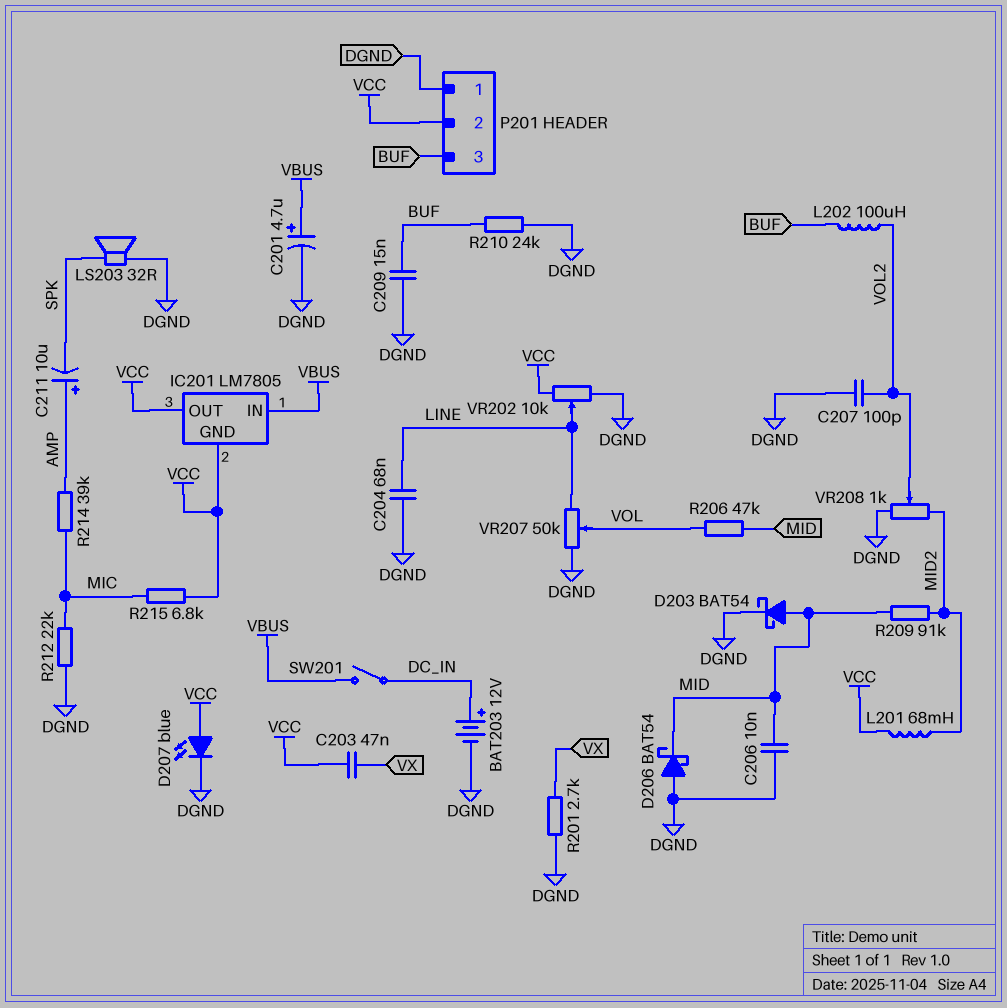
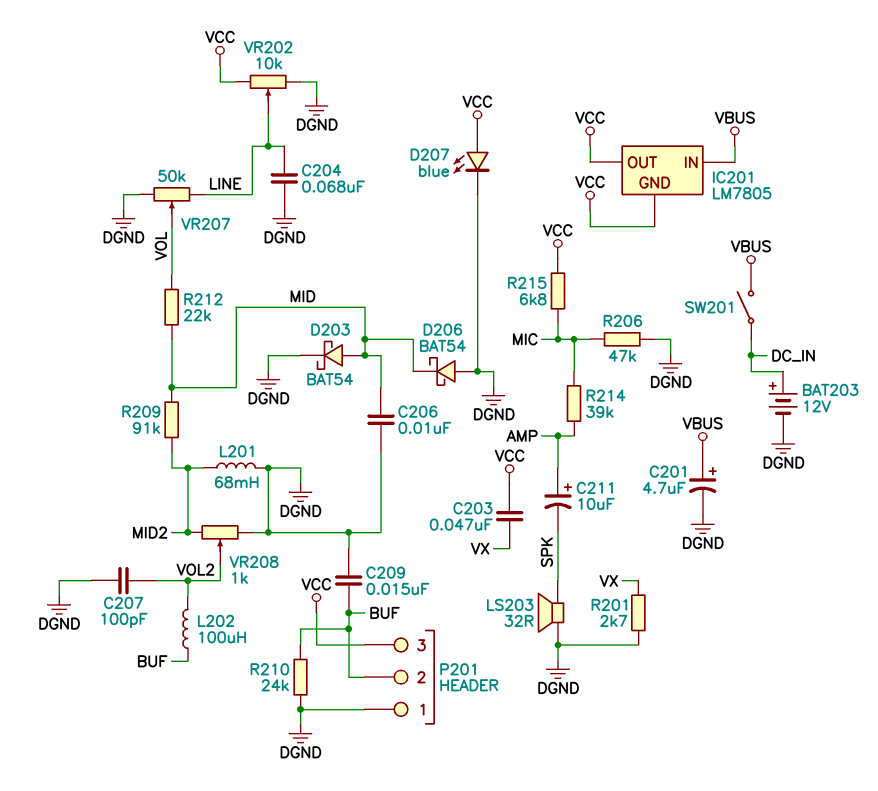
L201: 68mH (MID2, VCC) -> 68mH (DGND, MID2)
P201 pin 2: VCC -> BUF
P201 pin 3: BUF -> VCC
R206: 47k (MID, VOL) -> 47k (DGND, MIC)
R212: 22k (DGND, MIC) -> 22k (MID, VOL)

